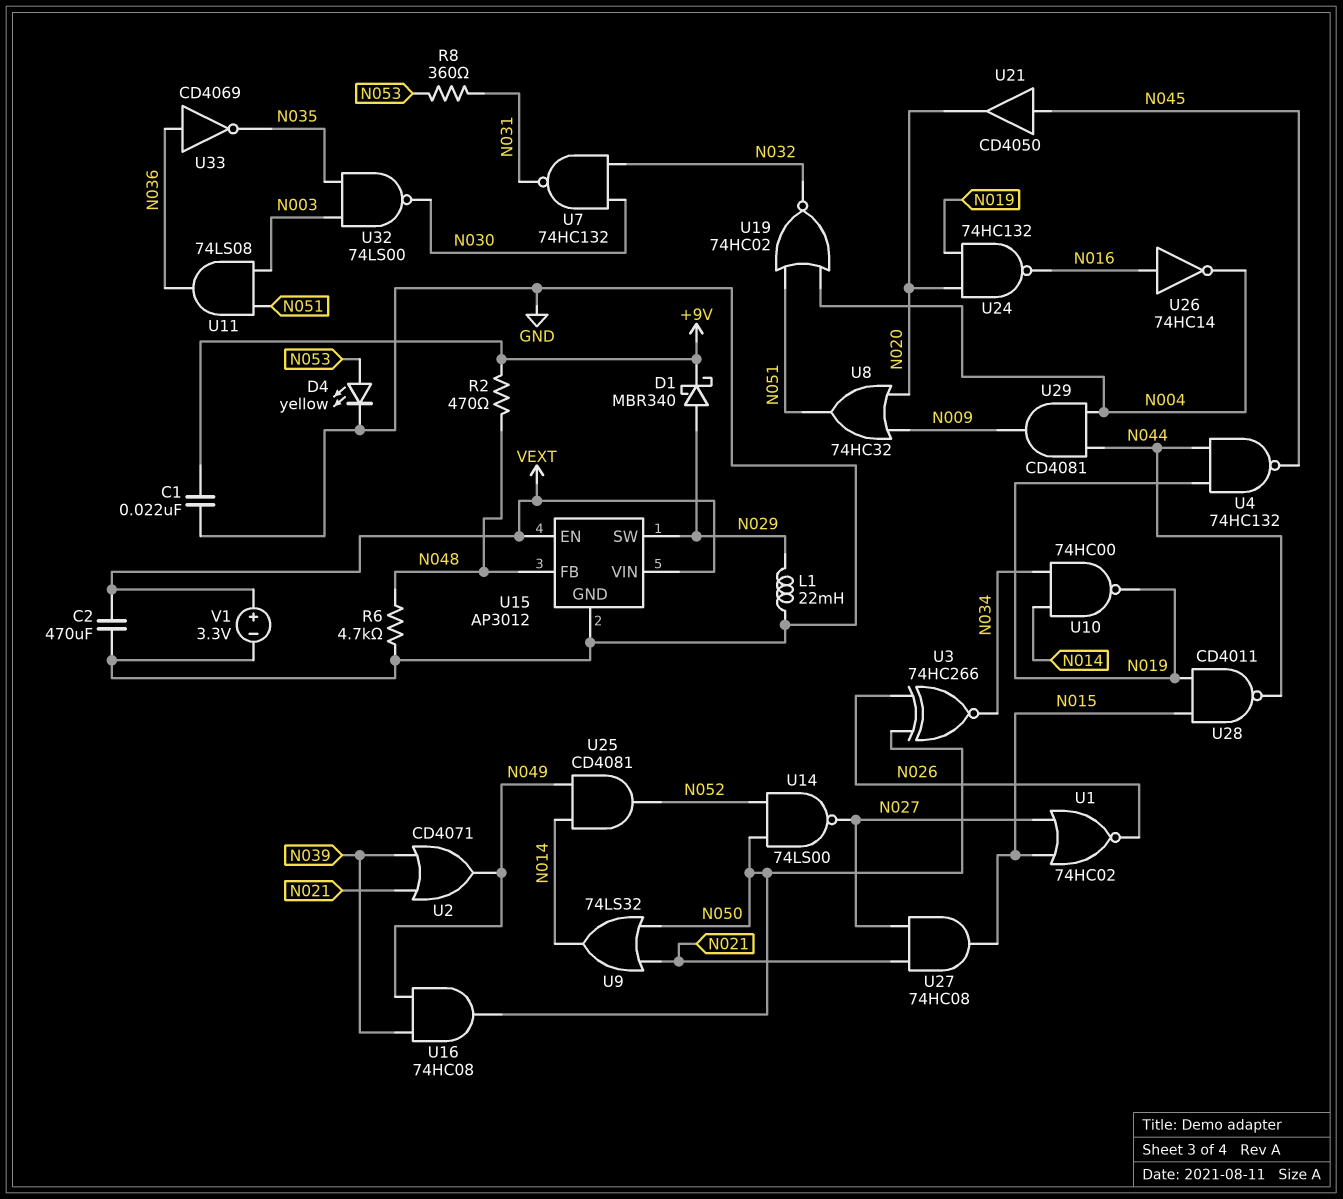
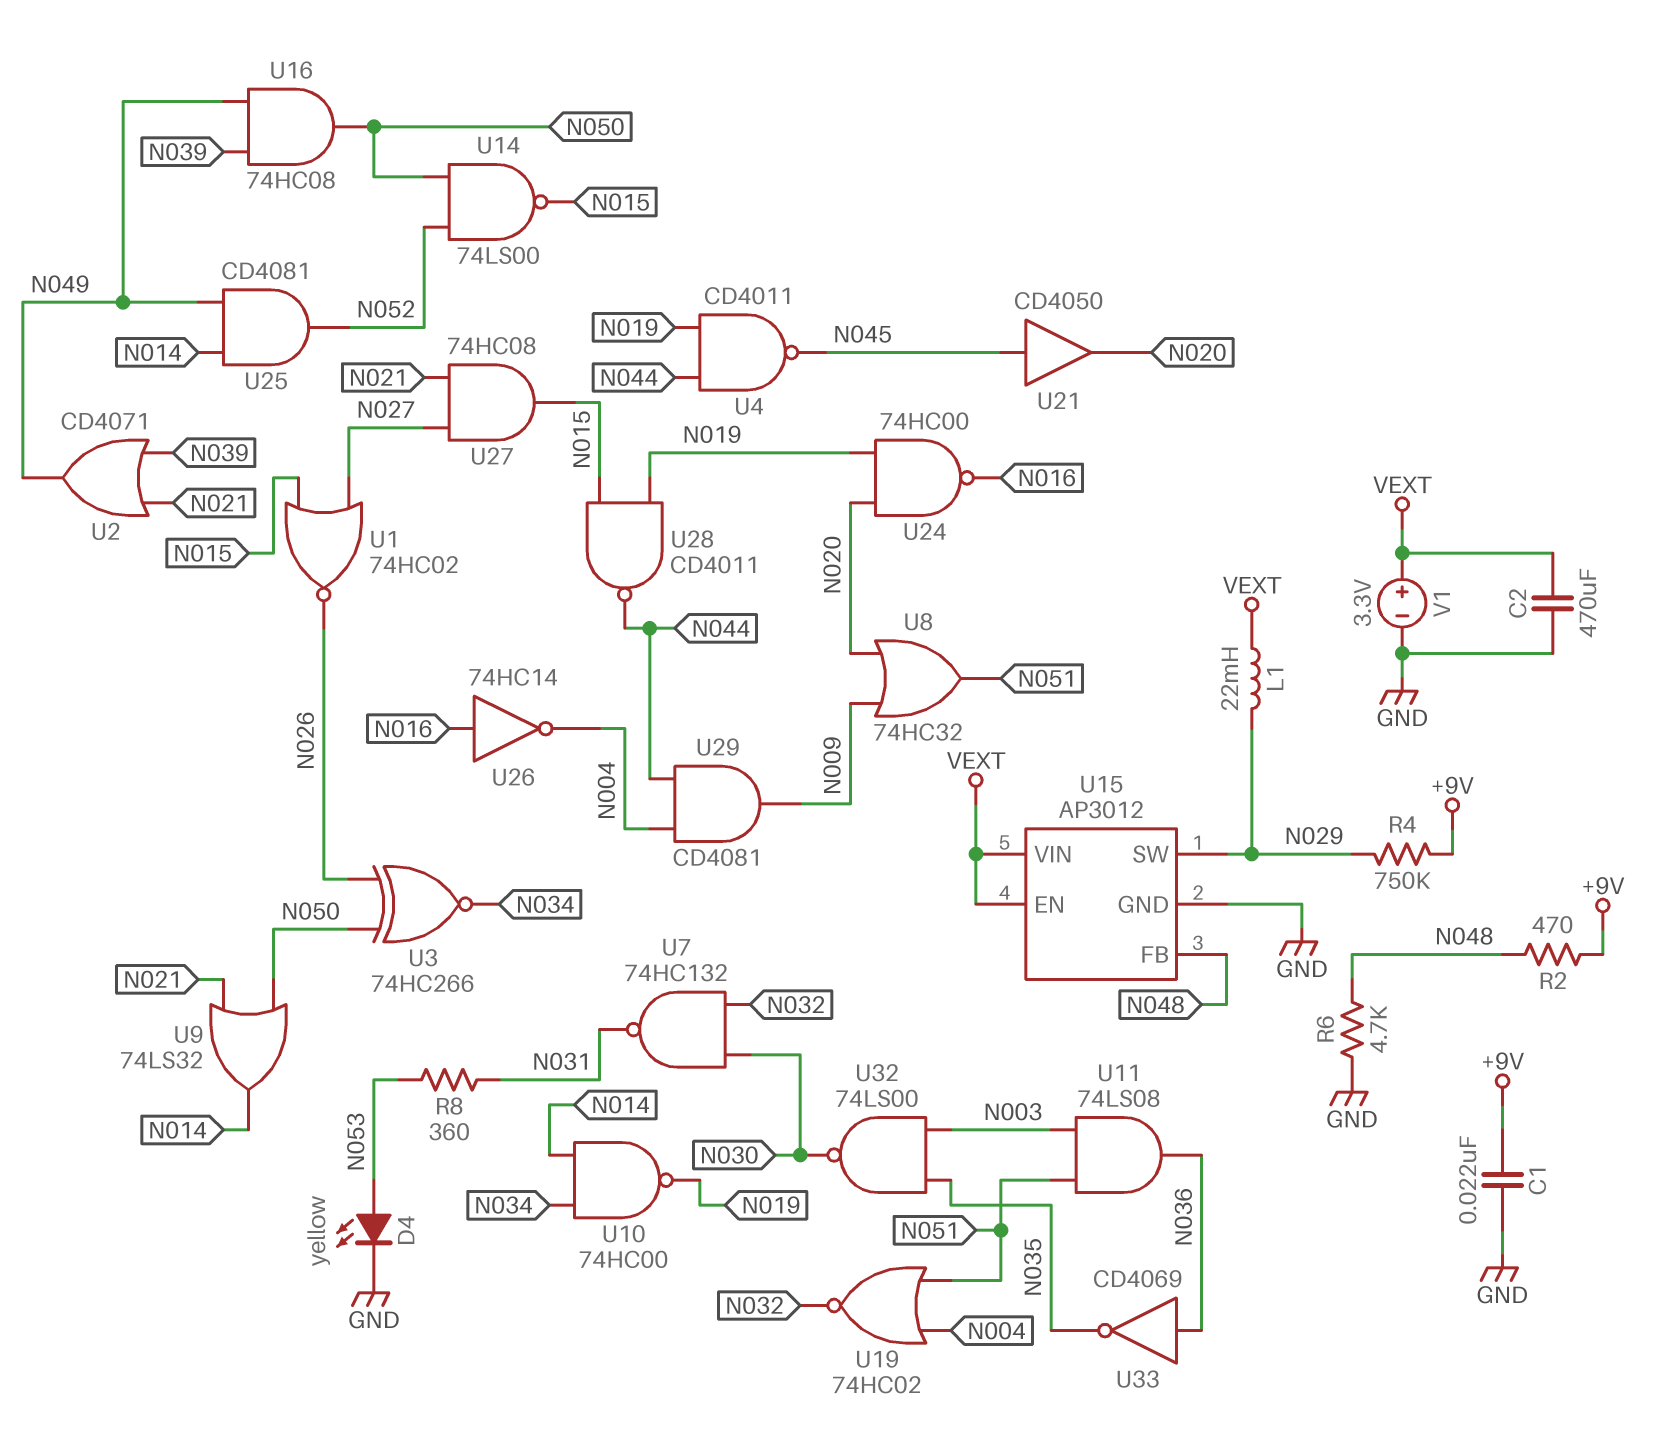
D1: schottky MBR340 (A N029, K +9V) -> none
L1: 22mH (GND, N029) -> 22mH (N029, VEXT)
R4: none -> 750k (+9V, N029)
U4: NAND 74HC132 (in N019, in N044, out N045) -> NAND CD4011 (in N019, in N044, out N045)
U14: NAND 74LS00 (in N050, in N052, out N027) -> NAND 74LS00 (in N050, in N052, out N015)
U24: NAND 74HC132 (in N019, in N020, out N016) -> NAND 74HC00 (in N019, in N020, out N016)

